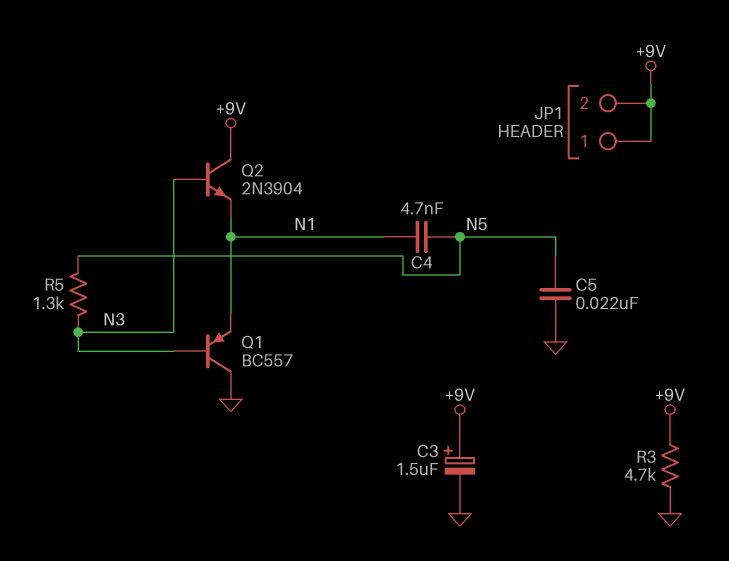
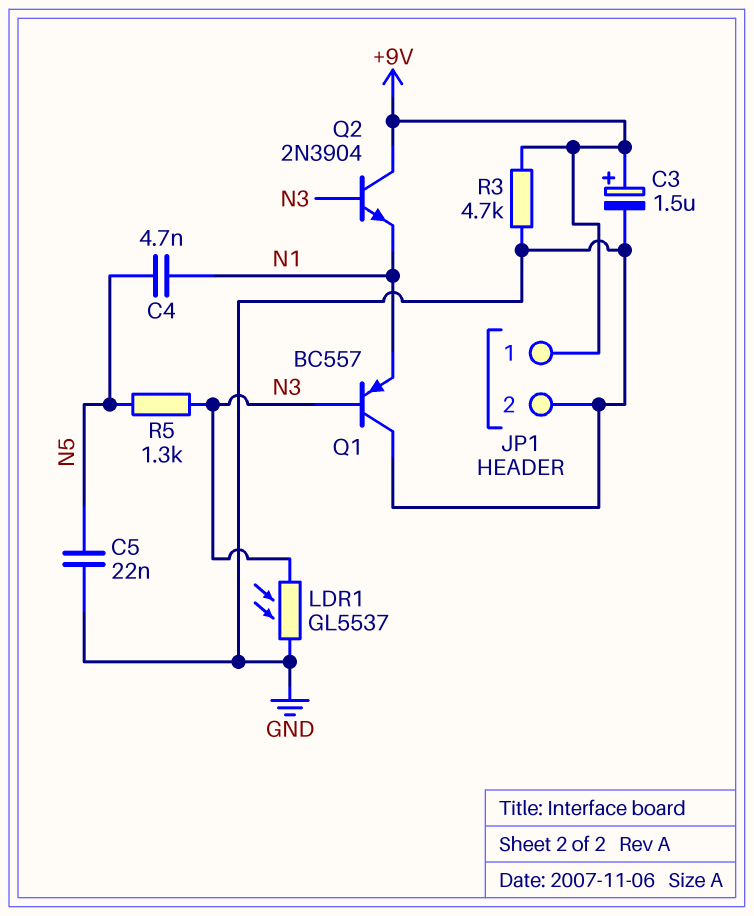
JP1 pin 2: +9V -> GND
LDR1: none -> GL5537 (GND, N3)

